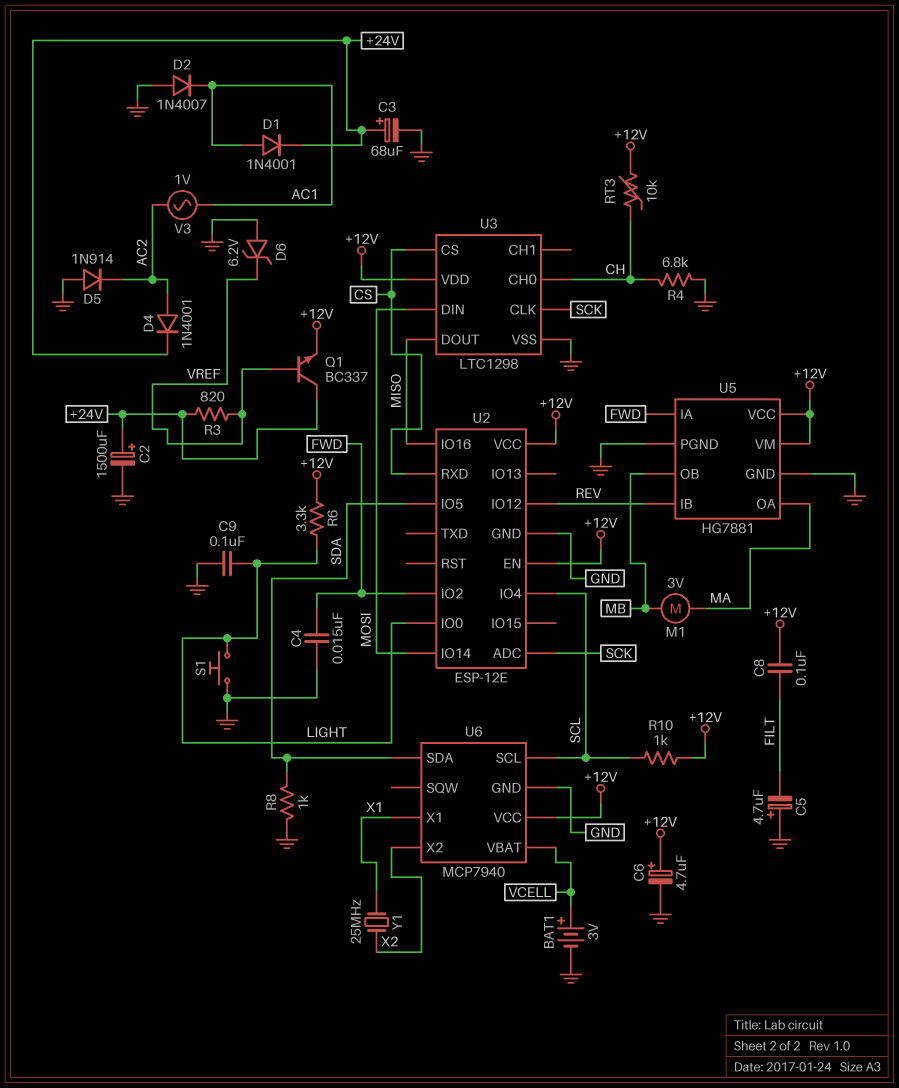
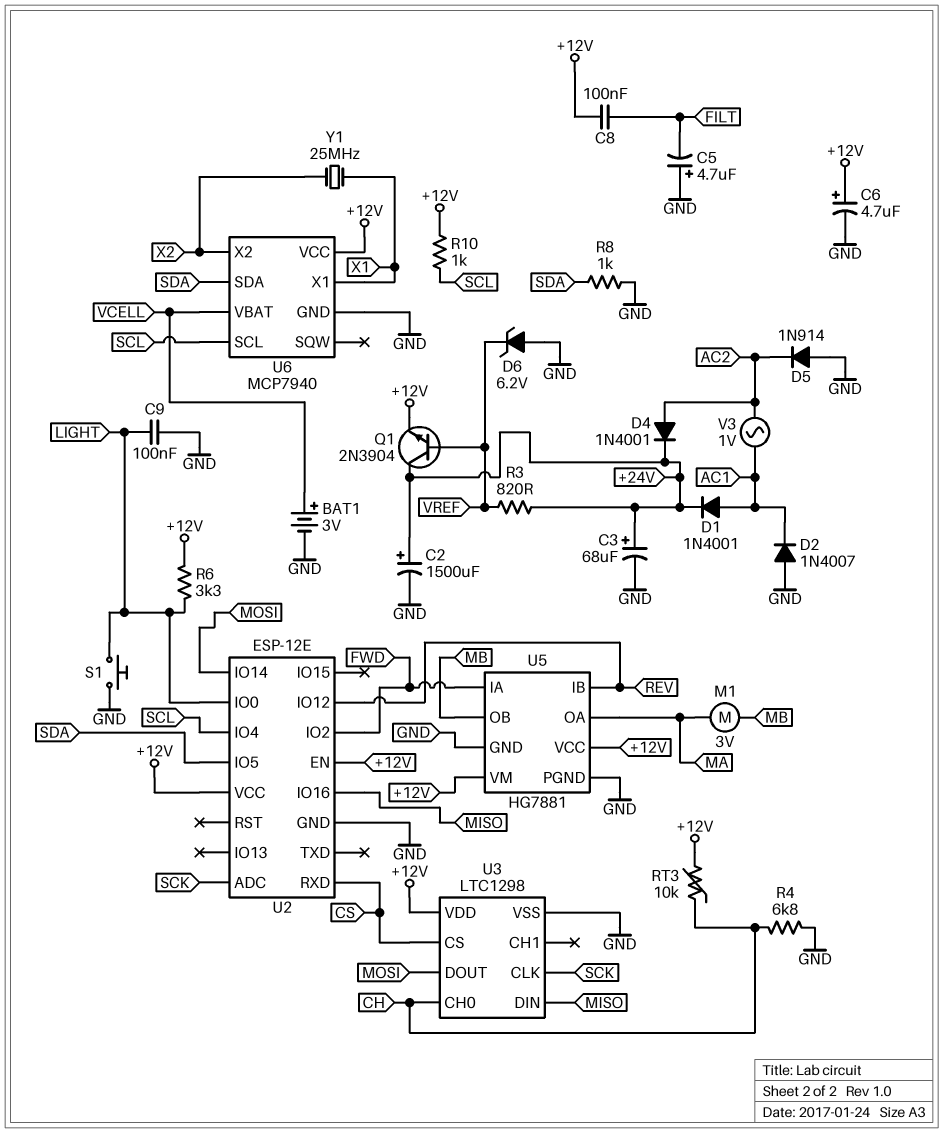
C4: 15nF (FWD, GND) -> none
Q1: NPN BC337 (B VREF, C +24V, E +12V) -> NPN 2N3904 (B VREF, C +24V, E +12V)
U3 pin DIN: MOSI -> MISO
U3 pin DOUT: MISO -> MOSI

